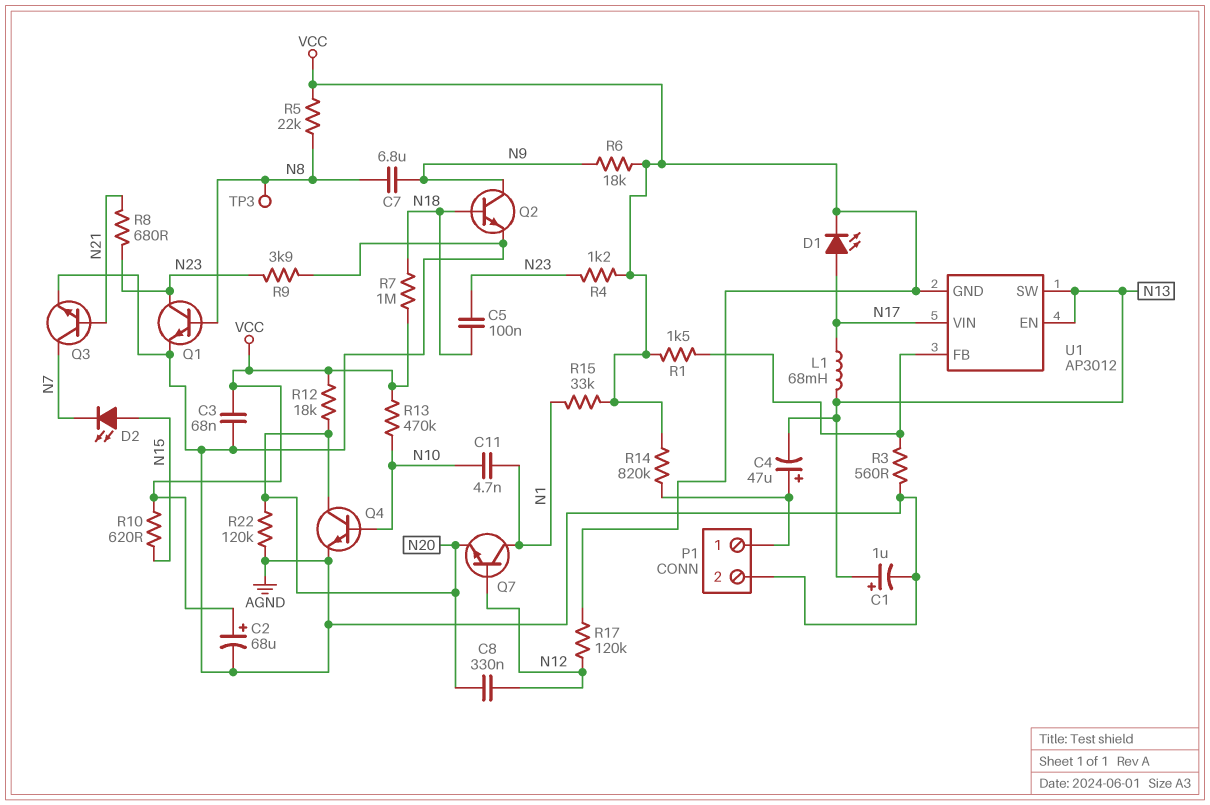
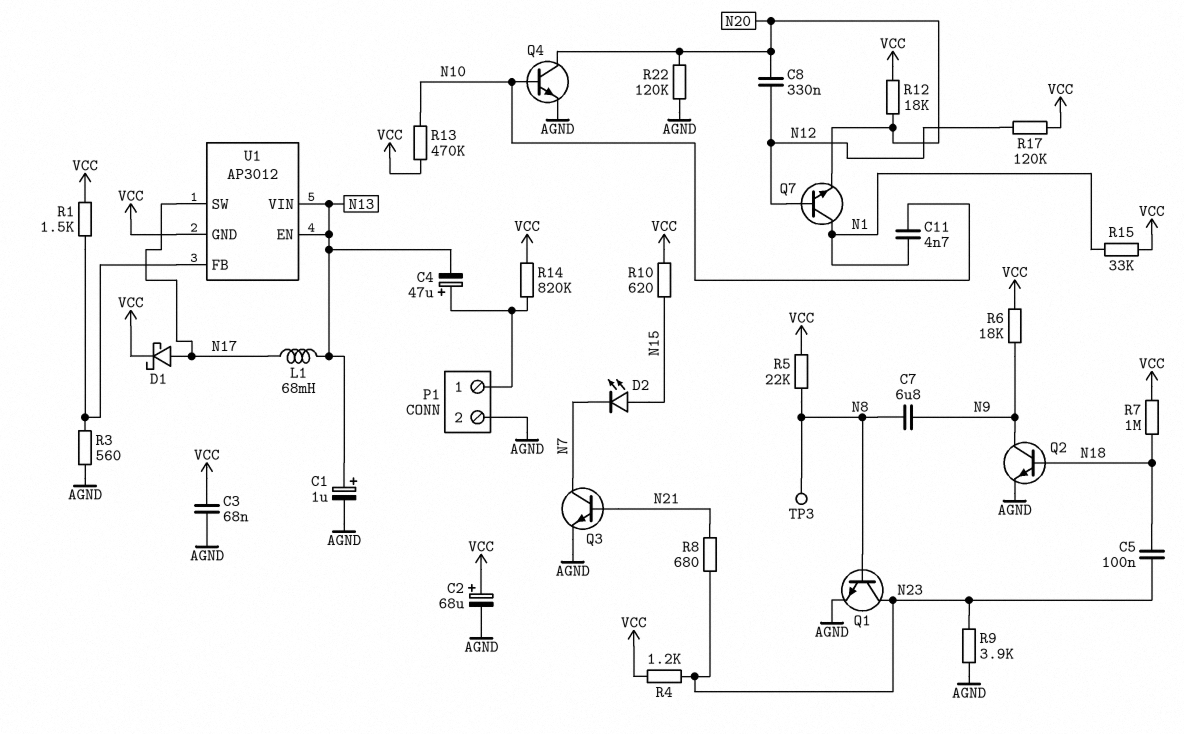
D1: LED (A N17, K VCC) -> schottky (A N17, K VCC)
U1 pin SW: N13 -> N17
U1 pin VIN: N17 -> N13

